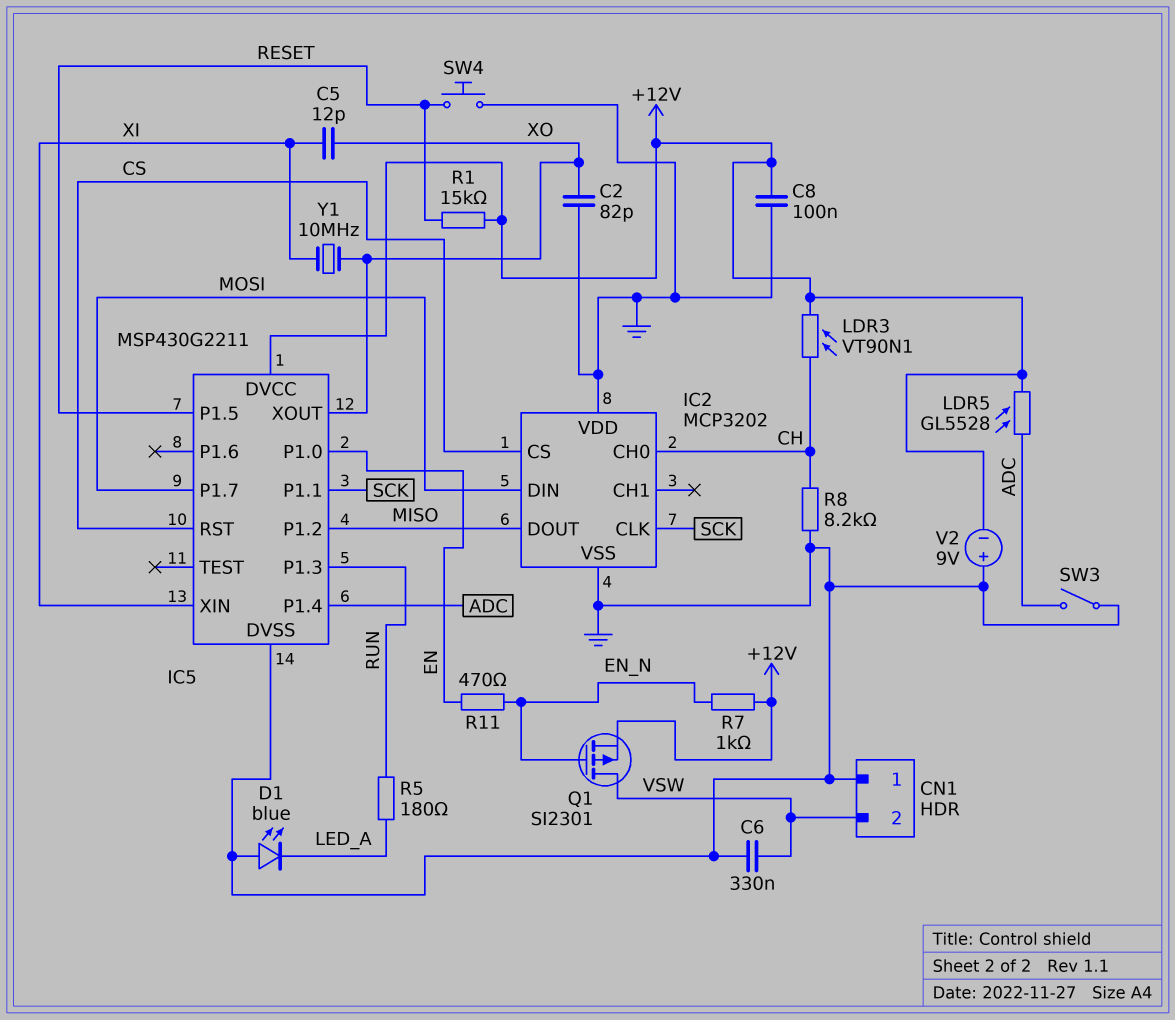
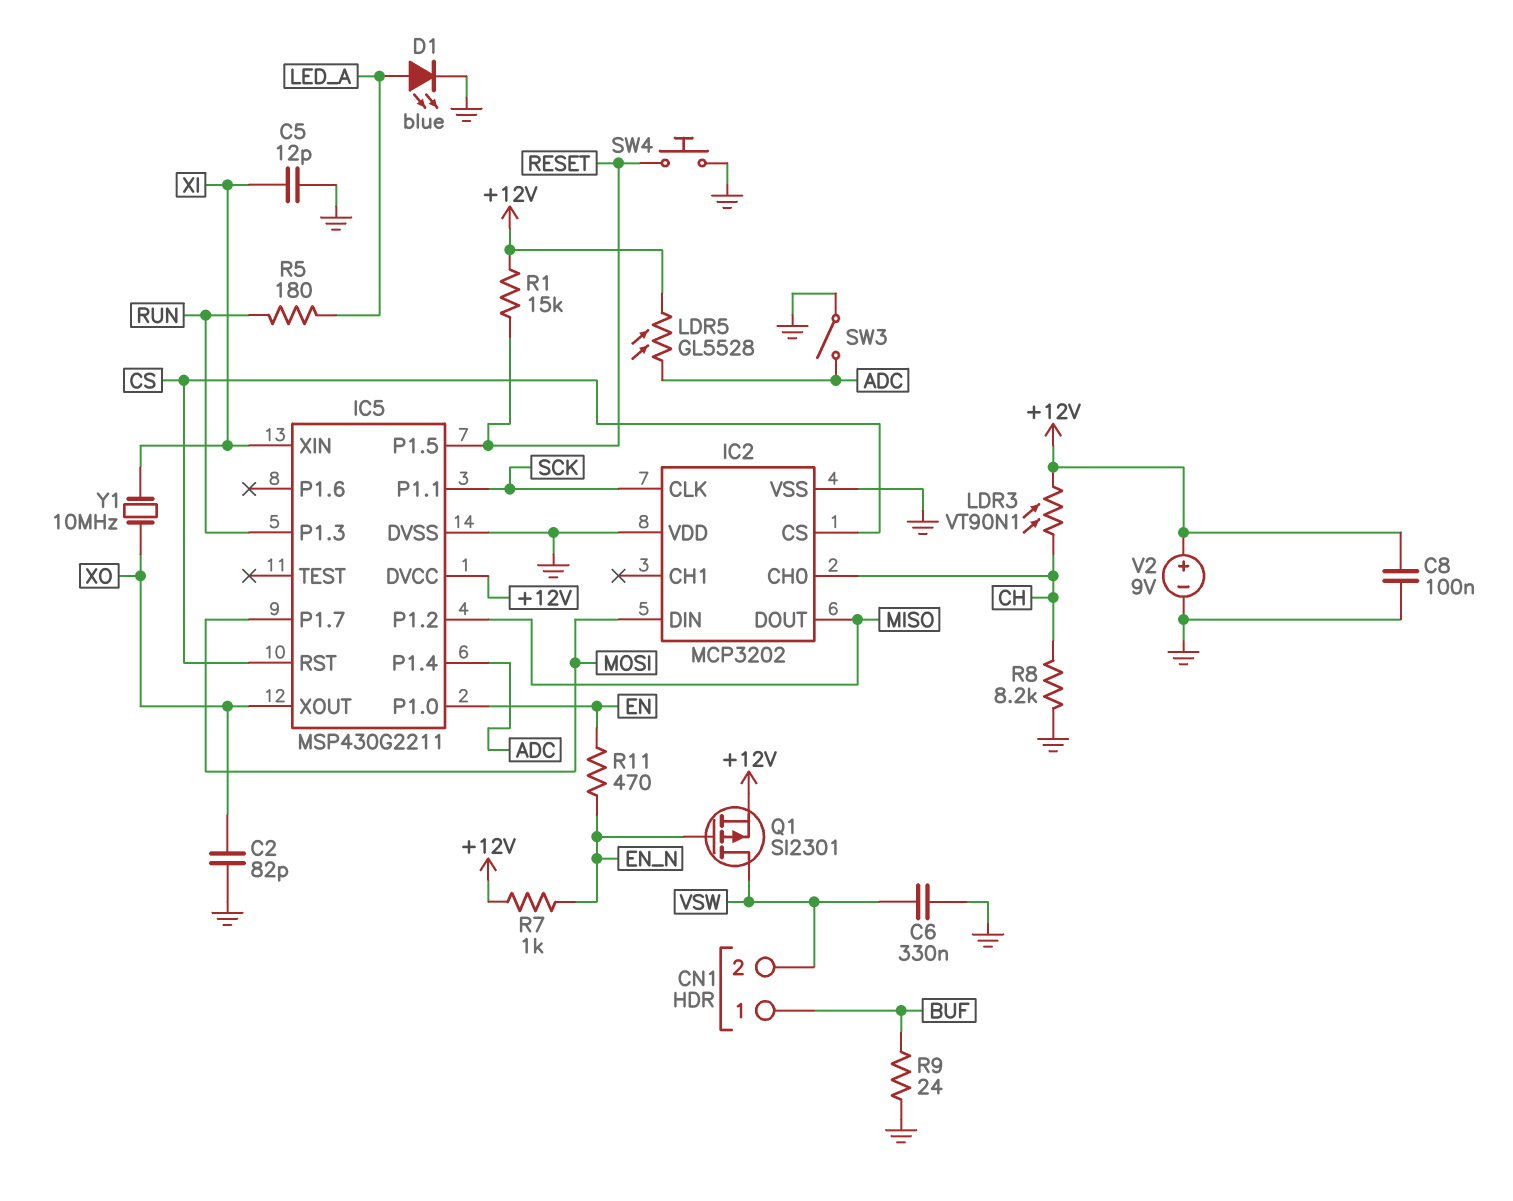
C5: 12pF (XI, XO) -> 12pF (GND, XI)
CN1 pin 1: GND -> BUF
D1: LED blue (A GND, K LED_A) -> LED blue (A LED_A, K GND)
R9: none -> 24 (BUF, GND)
V2: 9V (plus GND, minus +12V) -> 9V (plus +12V, minus GND)

